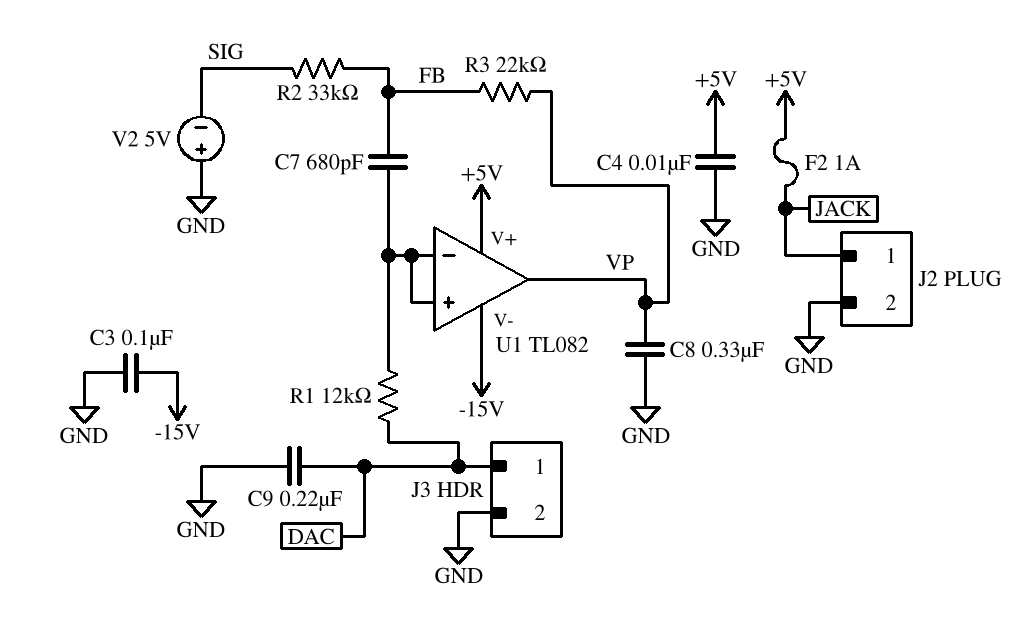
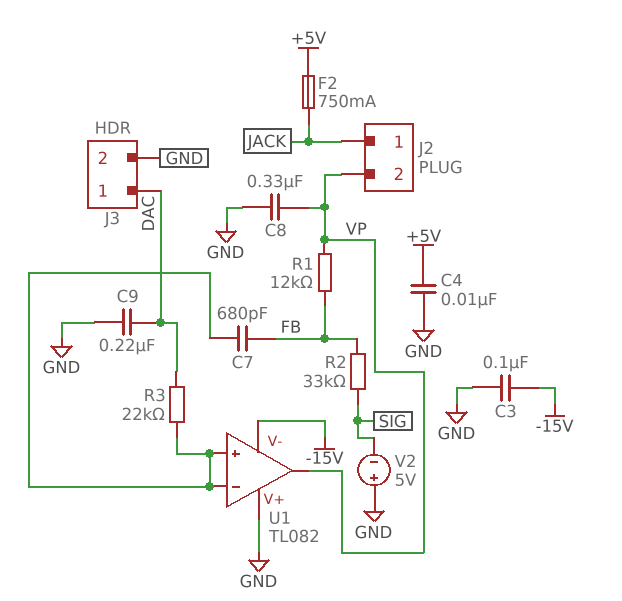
F2: 1A (+5V, JACK) -> 750mA (+5V, JACK)
J2 pin 2: GND -> VP
R1: 12k (DAC, U1/in+) -> 12k (FB, VP)
R3: 22k (FB, VP) -> 22k (DAC, U1/in+)
U1 pin V+: +5V -> GND

